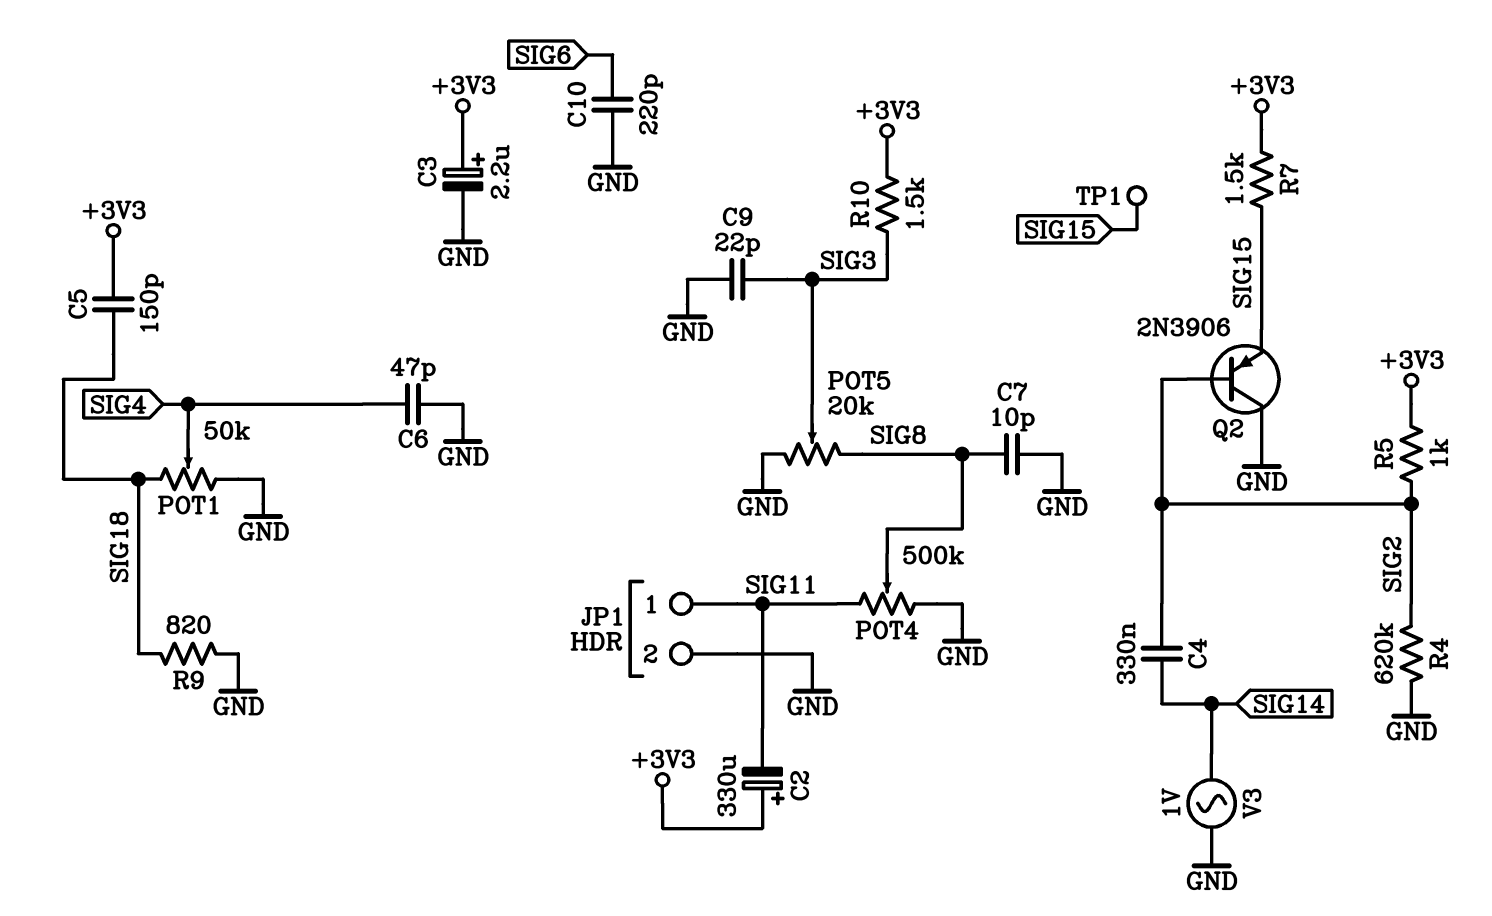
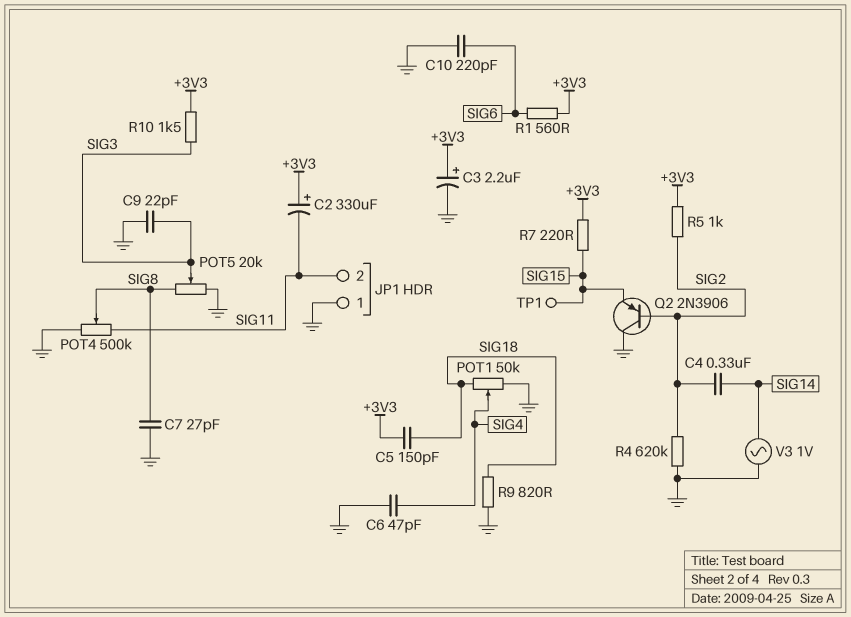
C7: 10pF (GND, SIG8) -> 27pF (GND, SIG8)
JP1 pin 1: SIG11 -> GND
JP1 pin 2: GND -> SIG11
R1: none -> 560 (+3V3, SIG6)
R7: 1.5k (+3V3, SIG15) -> 220 (+3V3, SIG15)

